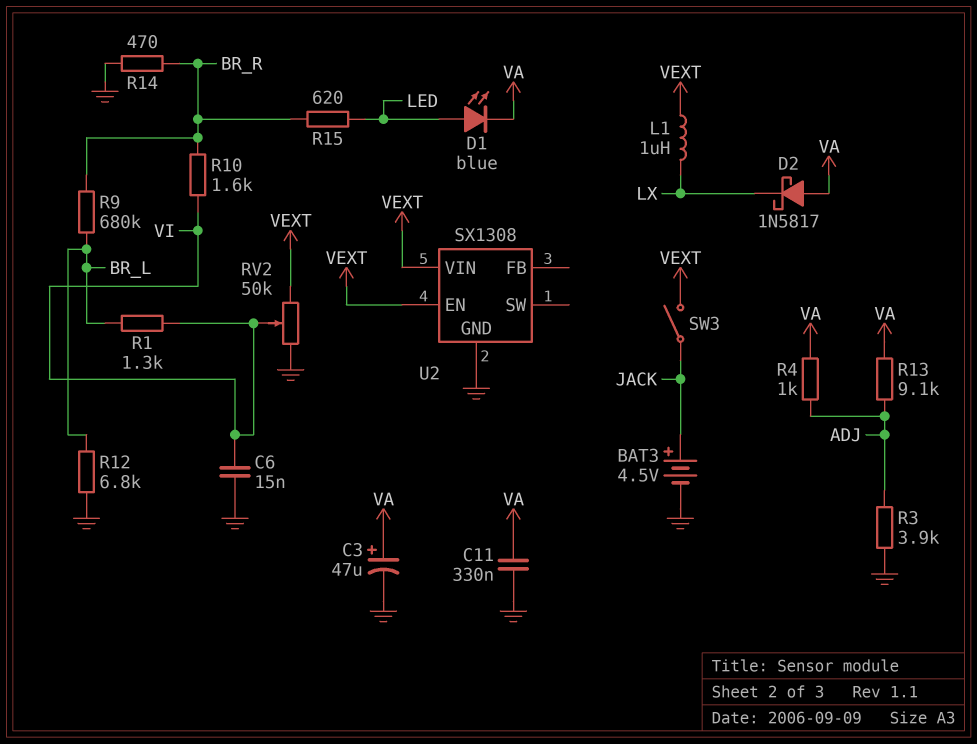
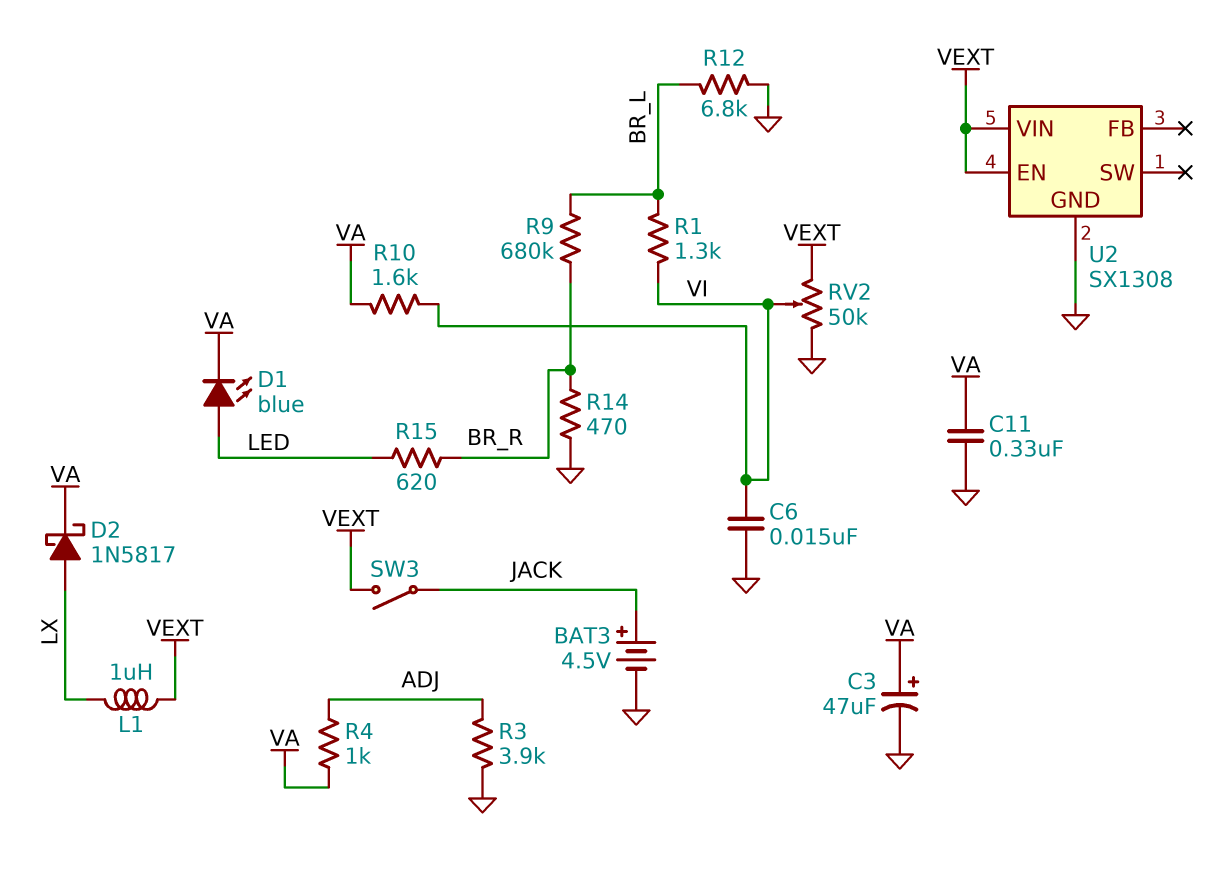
D2: schottky 1N5817 (A VA, K LX) -> schottky 1N5817 (A LX, K VA)
R10: 1.6k (BR_R, VI) -> 1.6k (VA, VI)
R13: 9.1k (ADJ, VA) -> none

